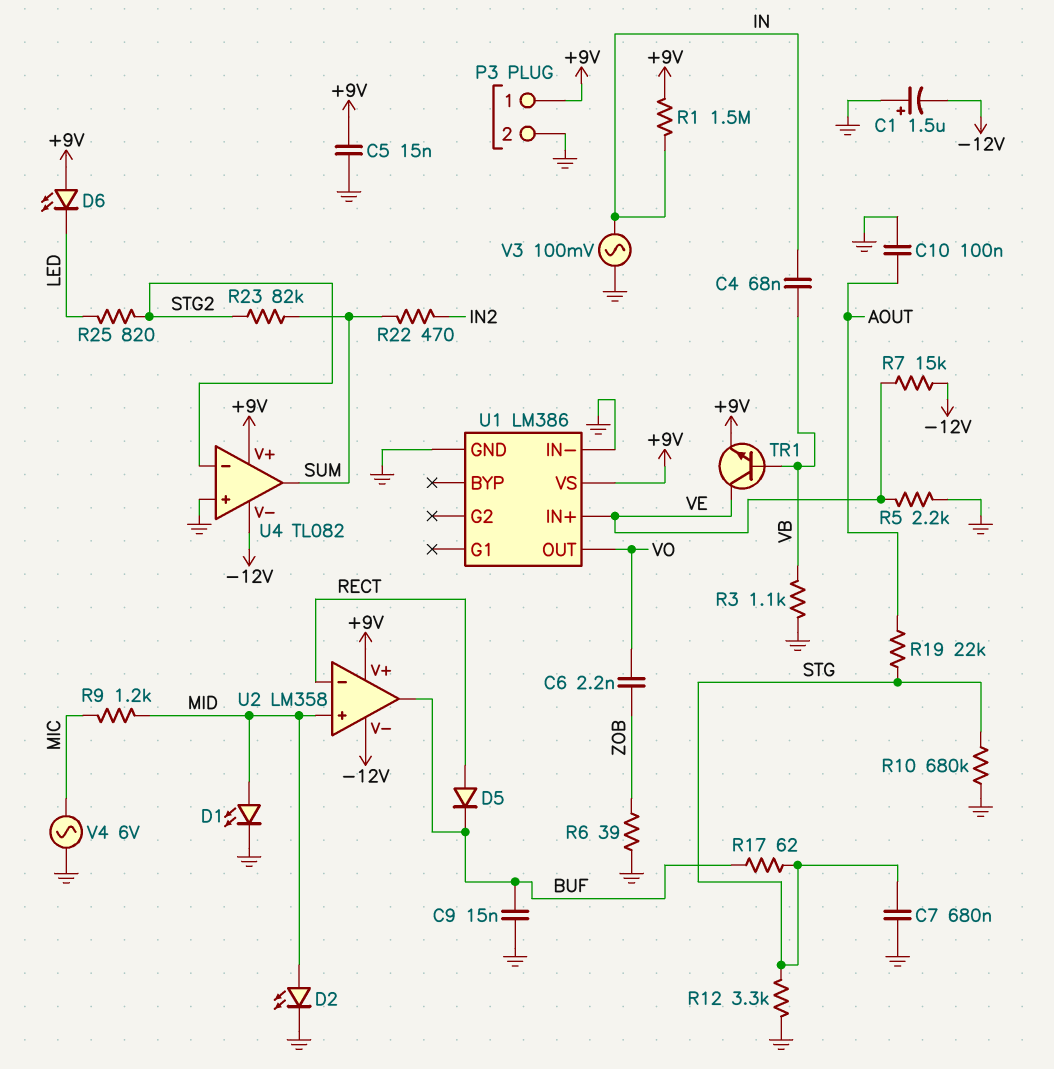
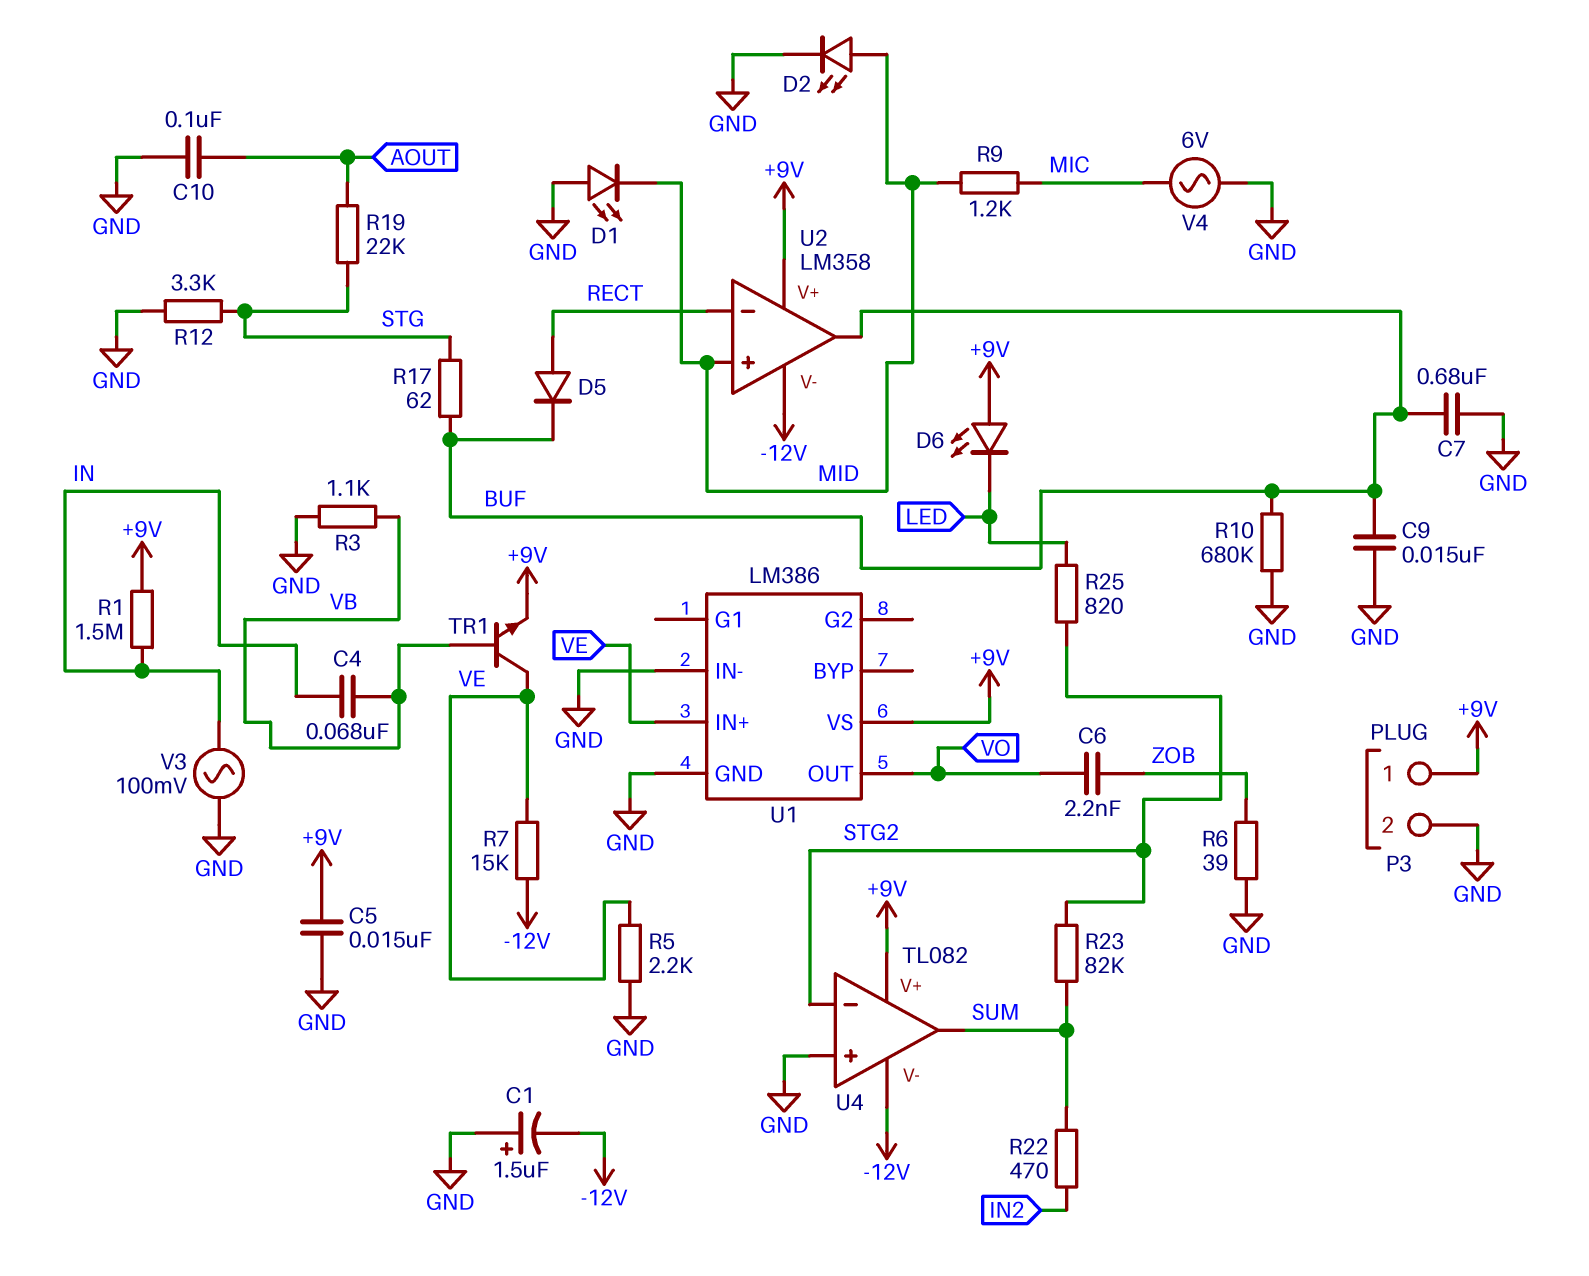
C7: 680nF (GND, STG) -> 680nF (BUF, GND)
D1: LED (A MID, K GND) -> LED (A GND, K MID)
R10: 680k (GND, STG) -> 680k (BUF, GND)

